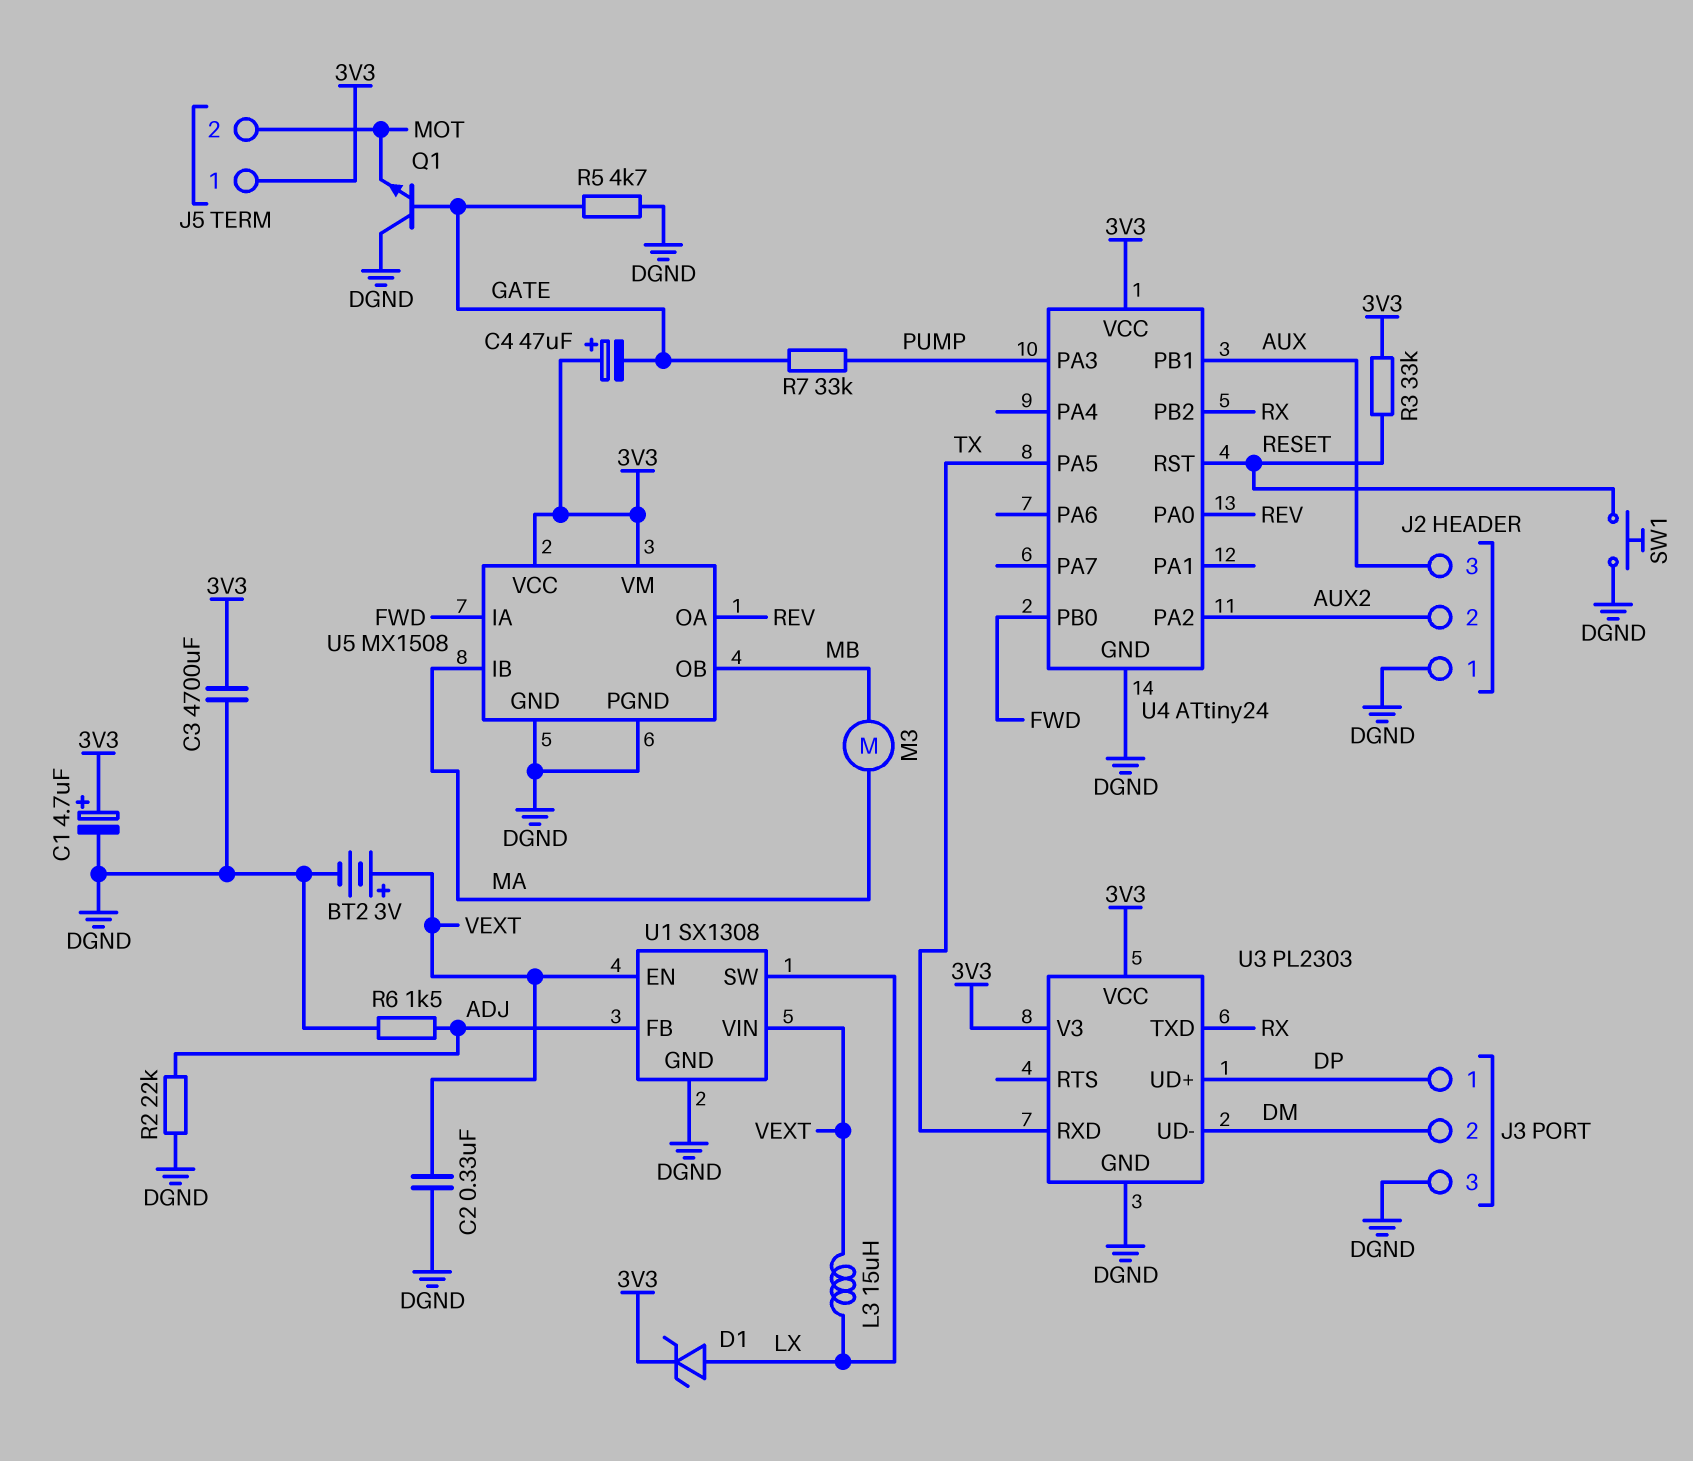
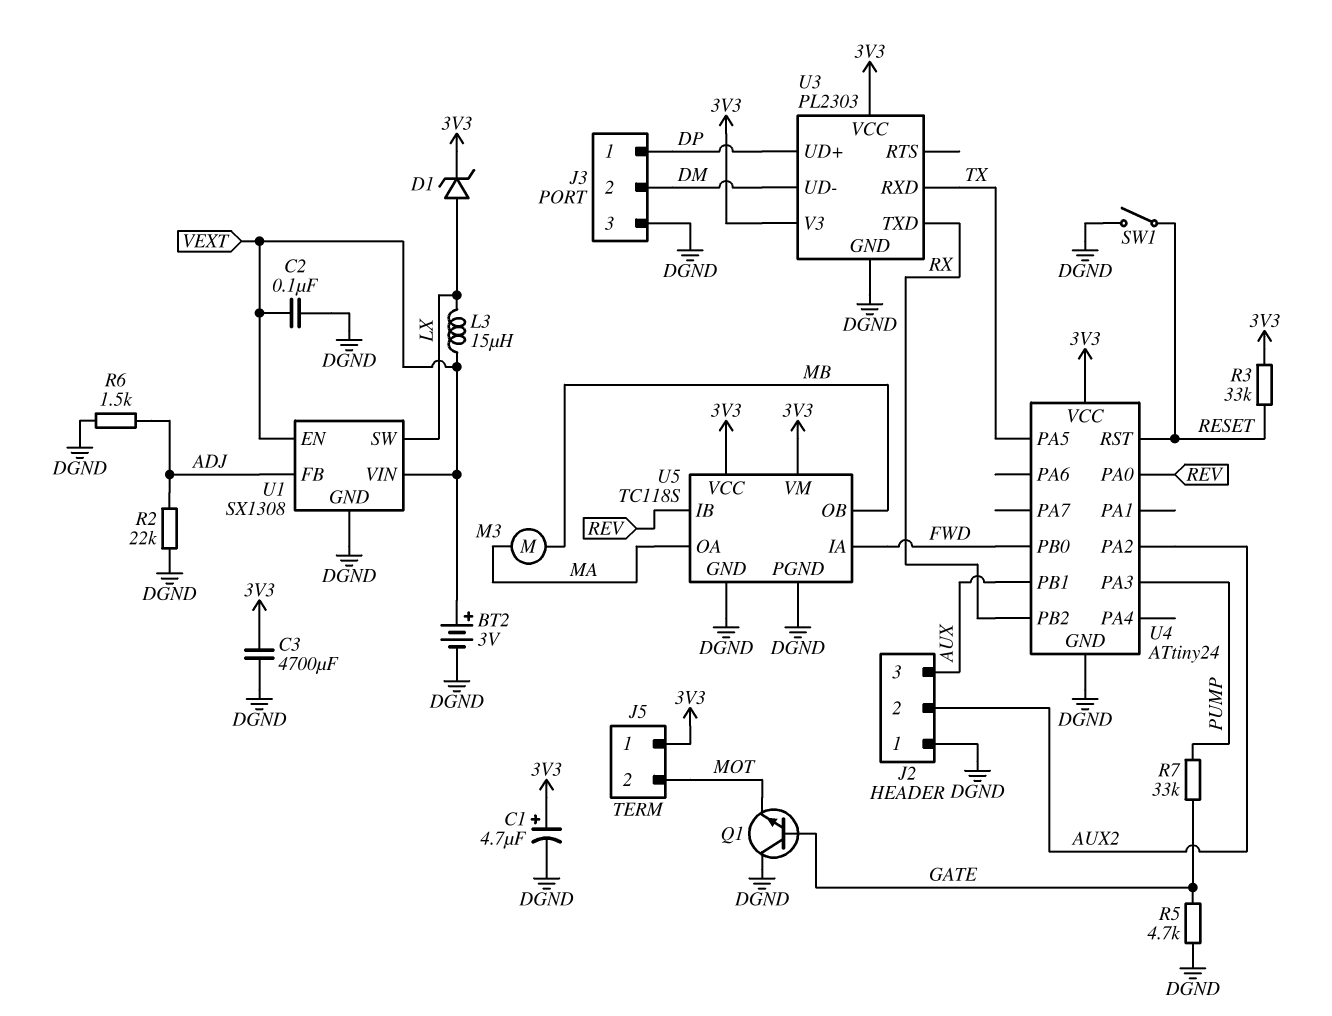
C2: 330nF (DGND, VEXT) -> 100nF (DGND, VEXT)
C4: 47uF (plus 3V3, minus GATE) -> none
SW1: button (DGND, RESET) -> switch (DGND, RESET)
U5: MX1508 -> TC118S
U5 pin IB: MA -> REV
U5 pin OA: REV -> MA

